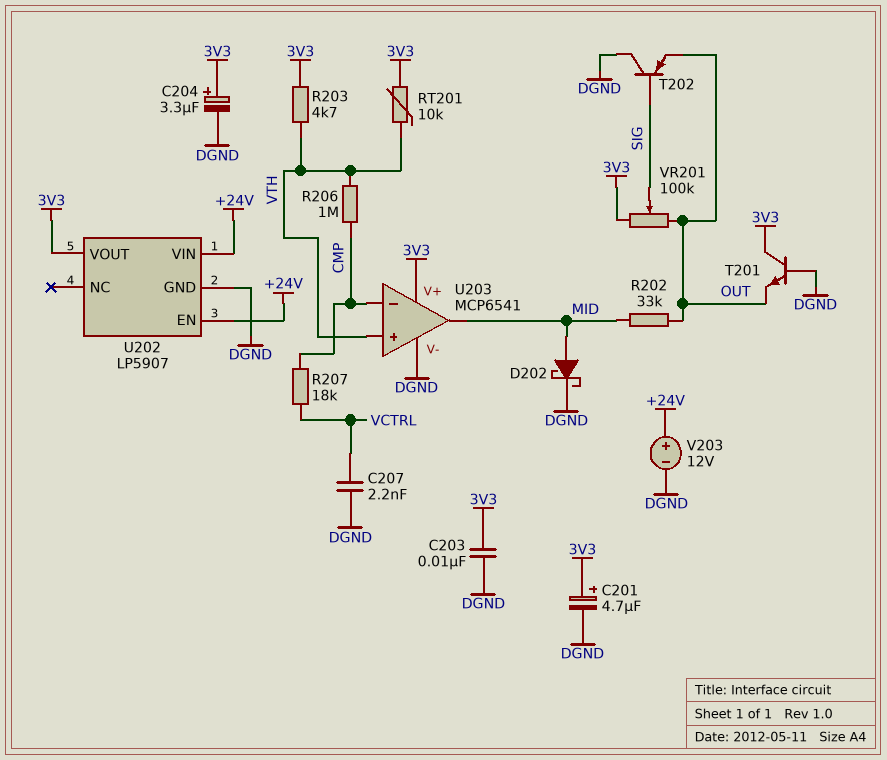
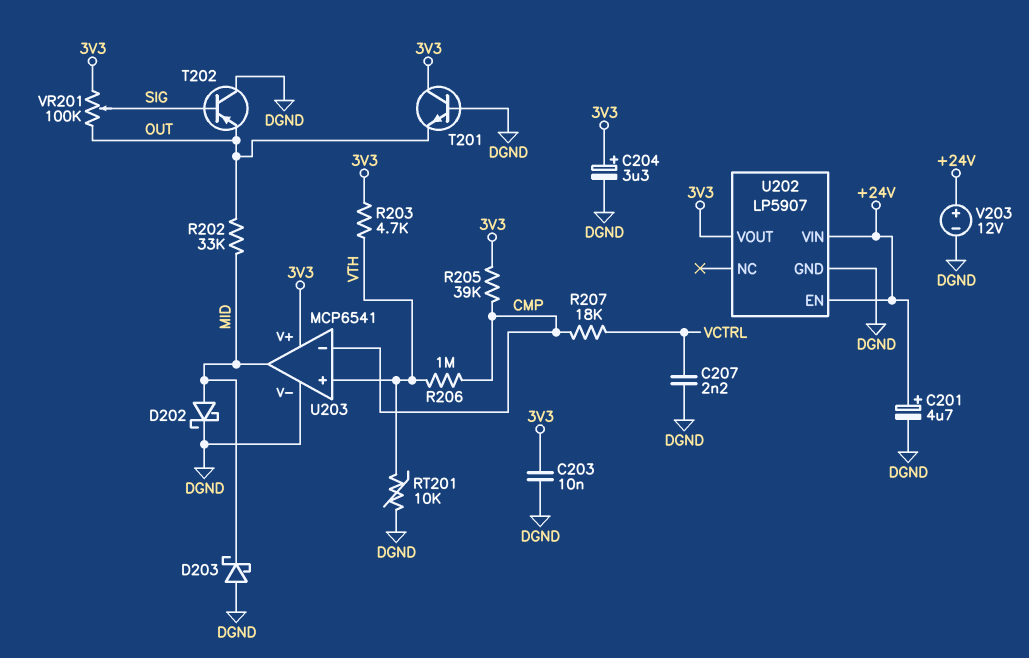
C201: 4.7uF (plus 3V3, minus DGND) -> 4.7uF (plus +24V, minus DGND)
D203: none -> schottky (A DGND, K MID)
R205: none -> 39k (3V3, CMP)
RT201: 10k (3V3, VTH) -> 10k (DGND, VTH)

